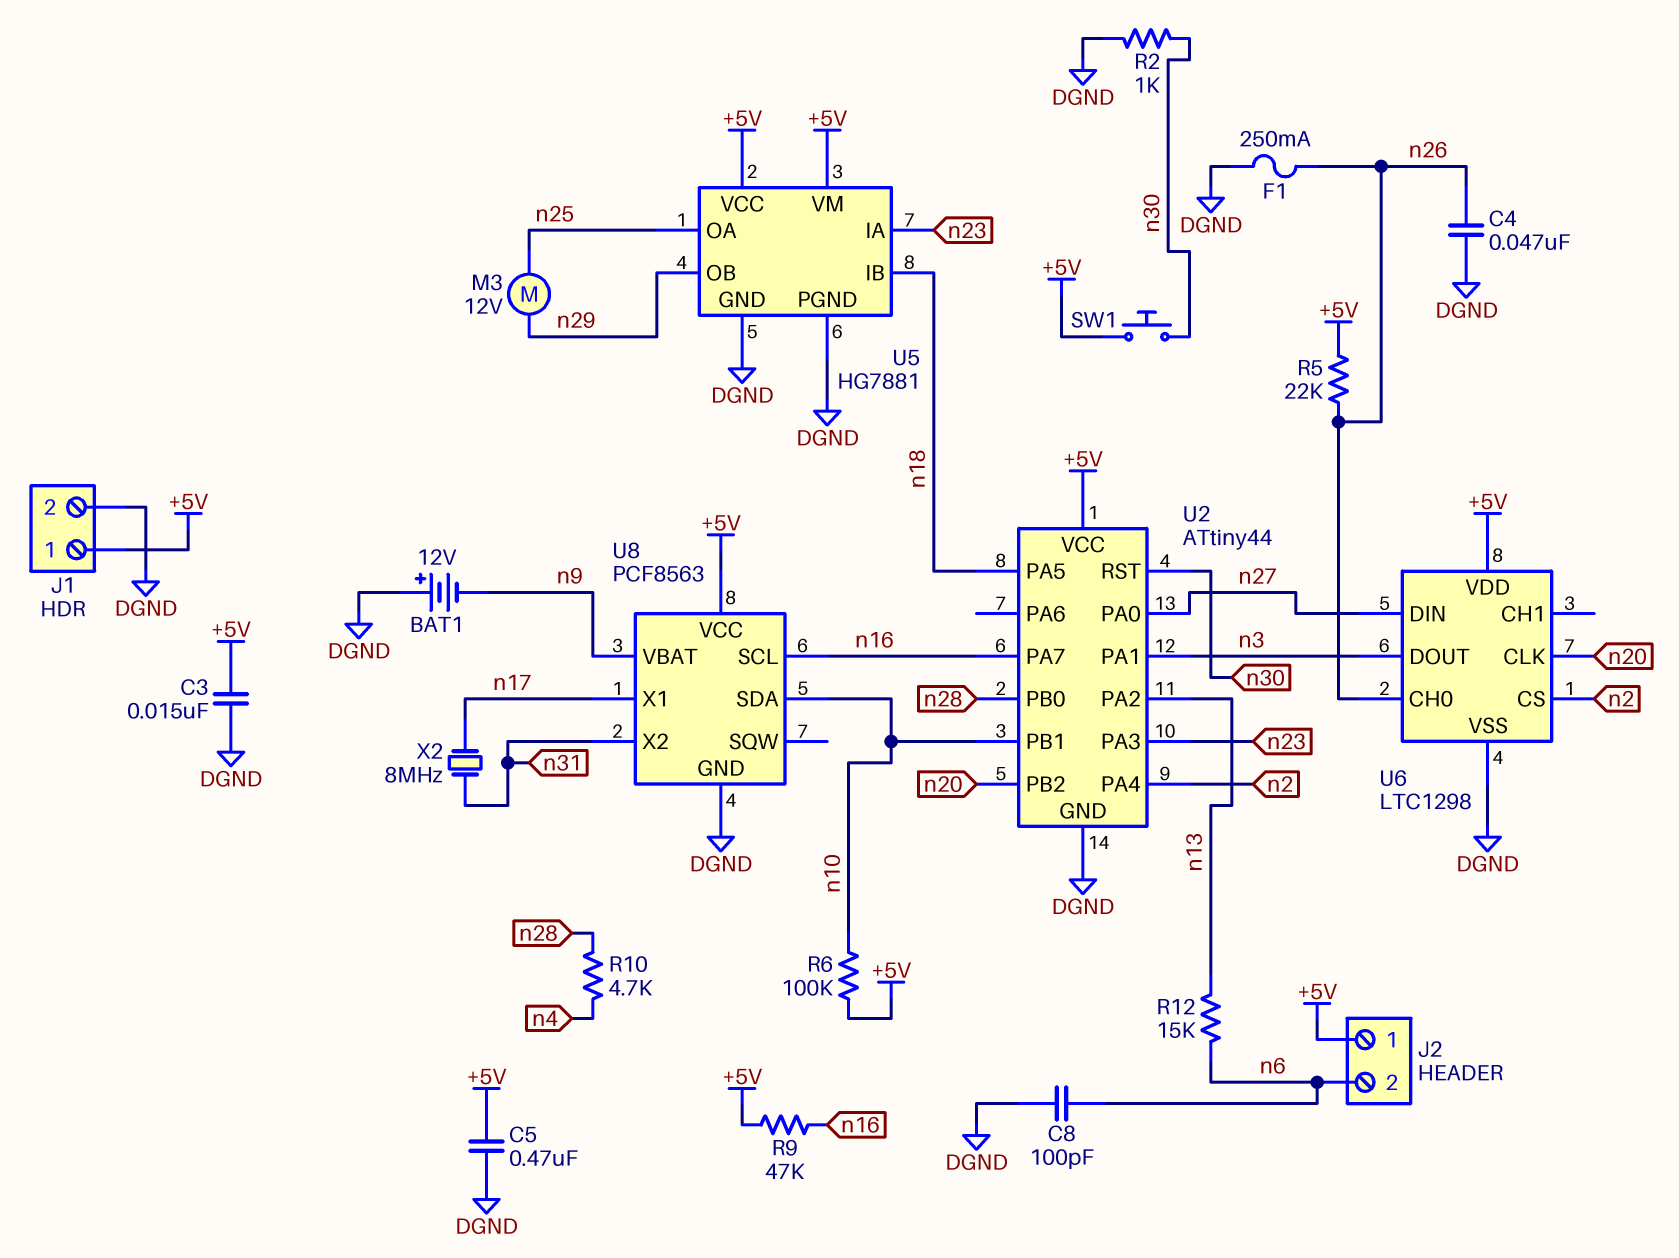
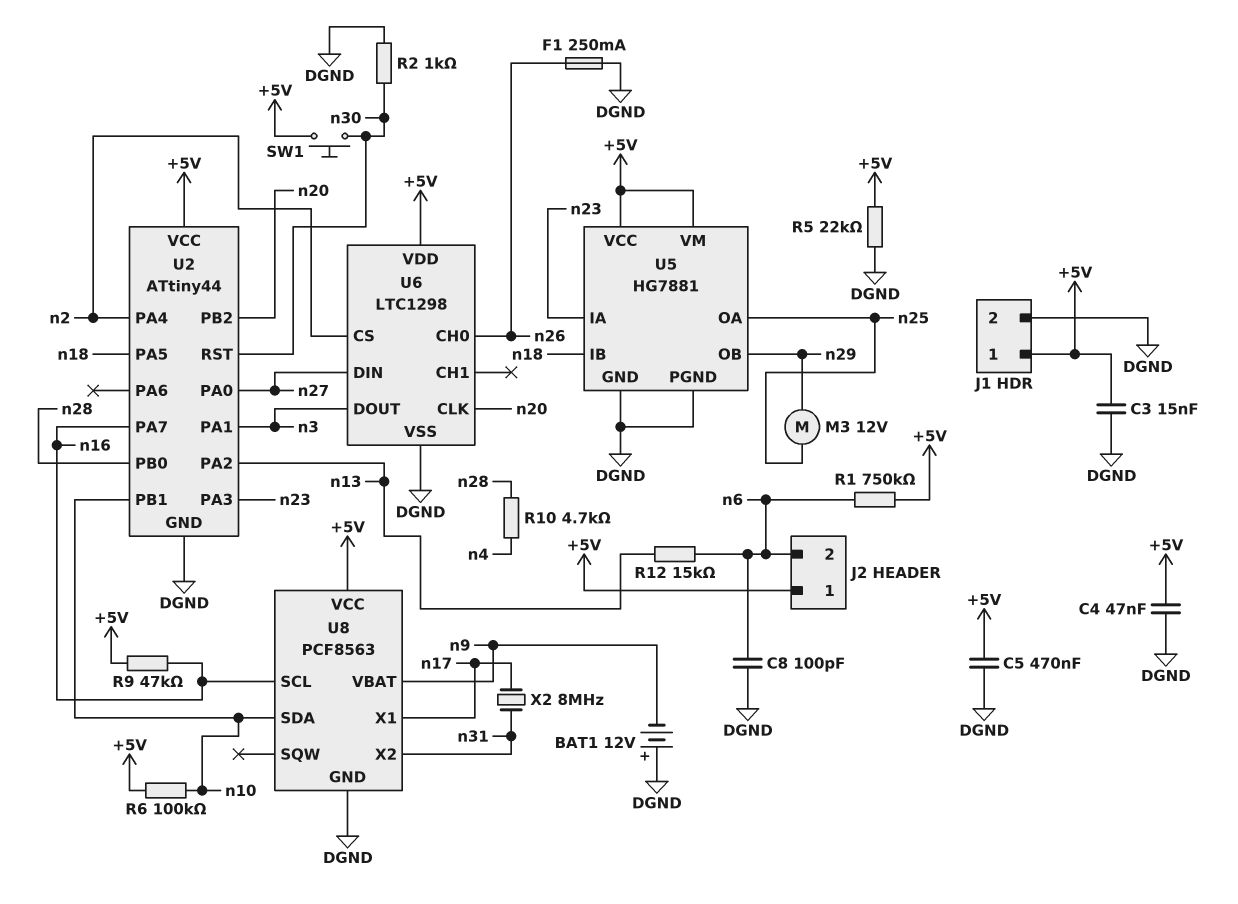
C4: 47nF (DGND, n26) -> 47nF (+5V, DGND)
R1: none -> 750k (+5V, n6)
R5: 22k (+5V, n26) -> 22k (+5V, DGND)

